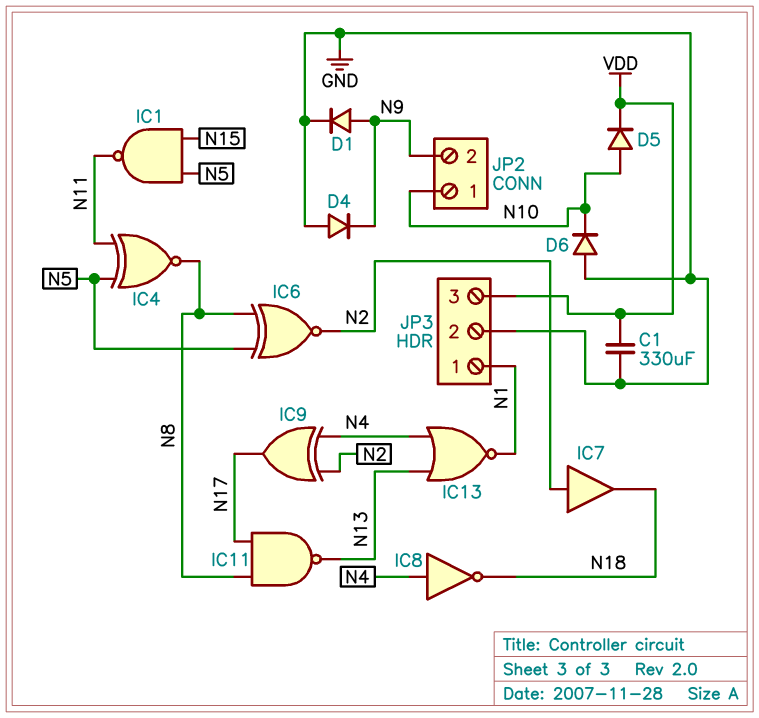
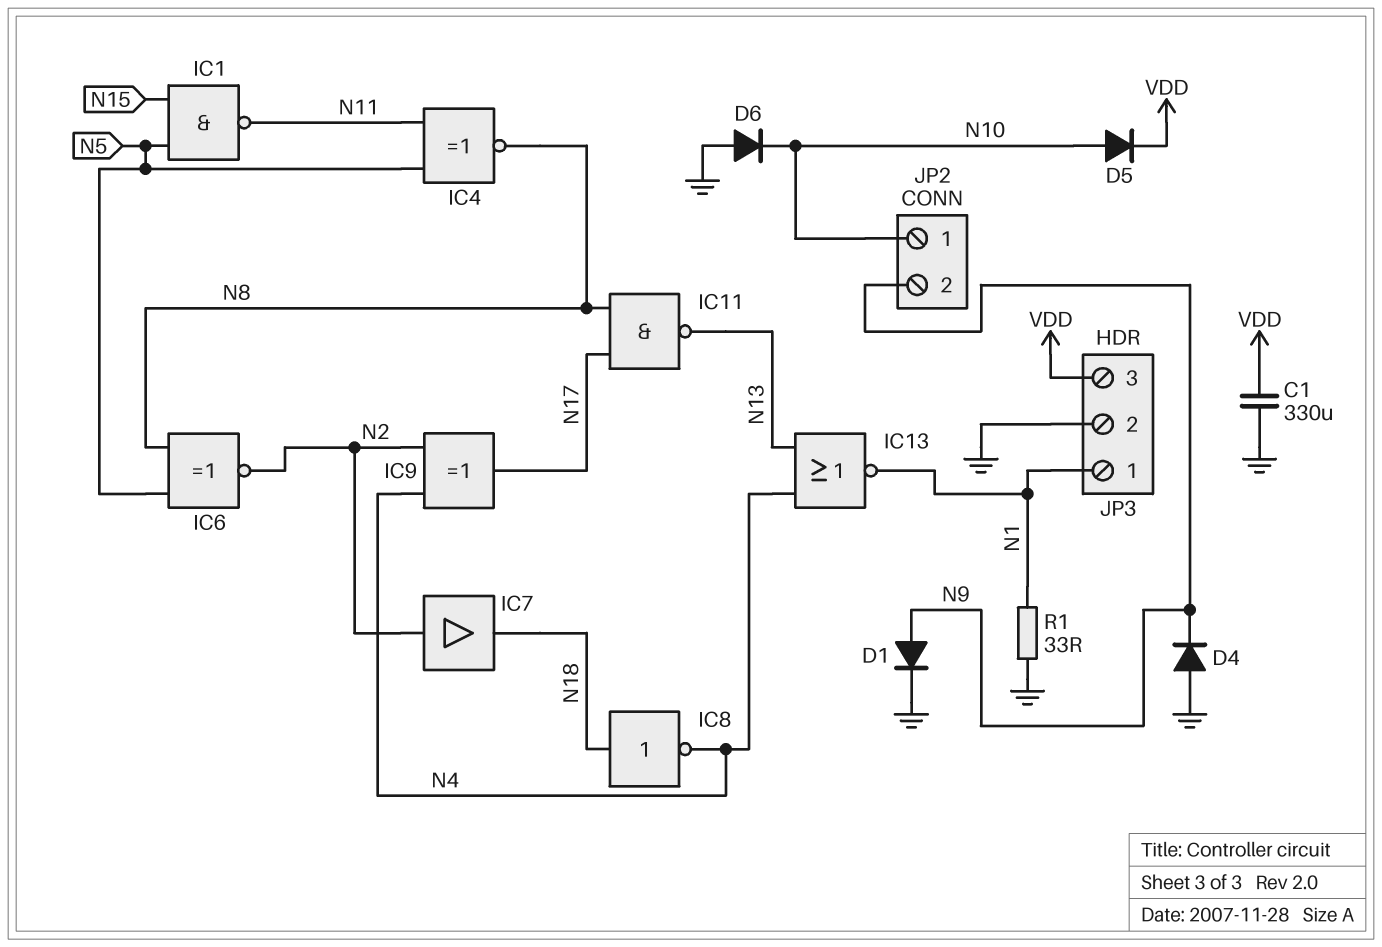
IC8: NOT (in N4, out N18) -> NOT (in N18, out N4)
R1: none -> 33 (GND, N1)

